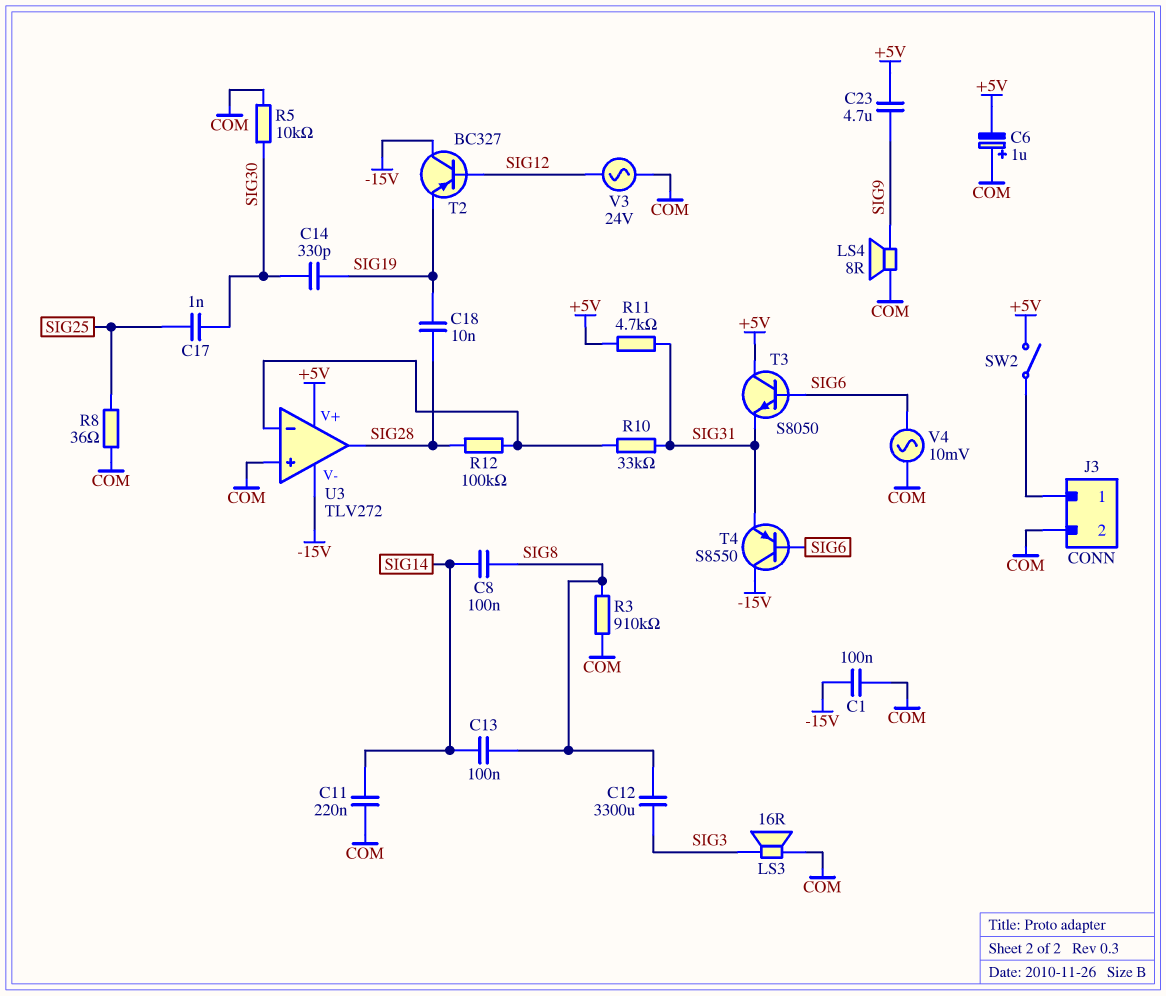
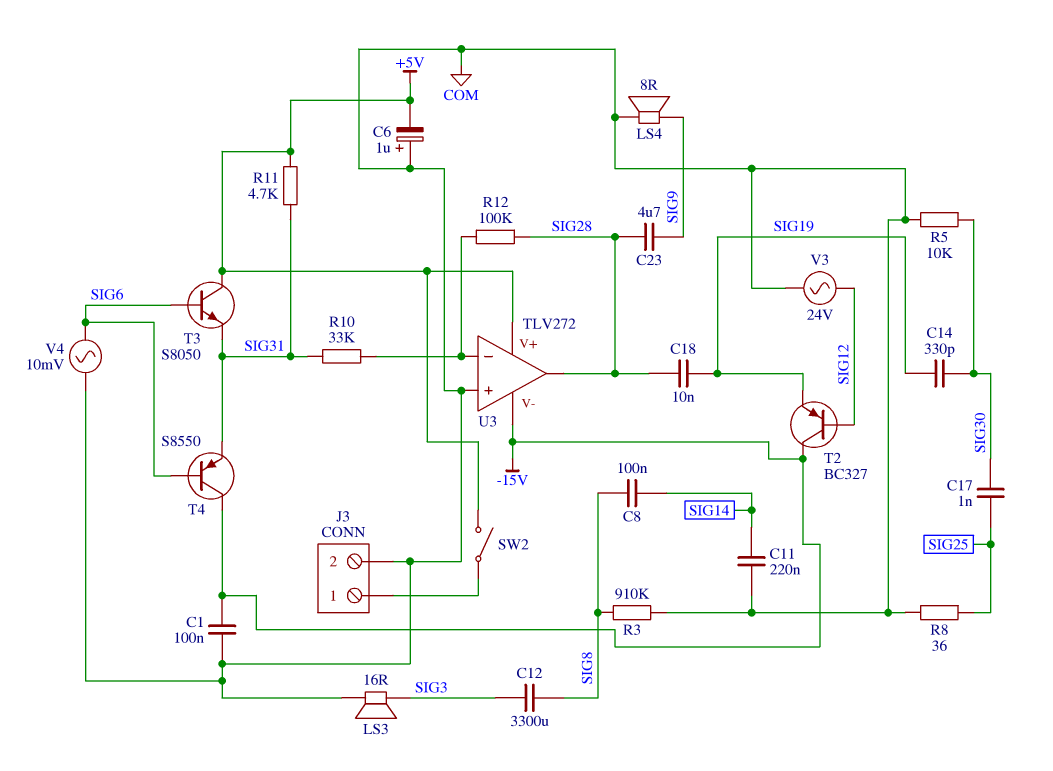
C13: 100nF (SIG8, SIG14) -> none
C23: 4.7uF (+5V, SIG9) -> 4.7uF (SIG9, SIG28)

